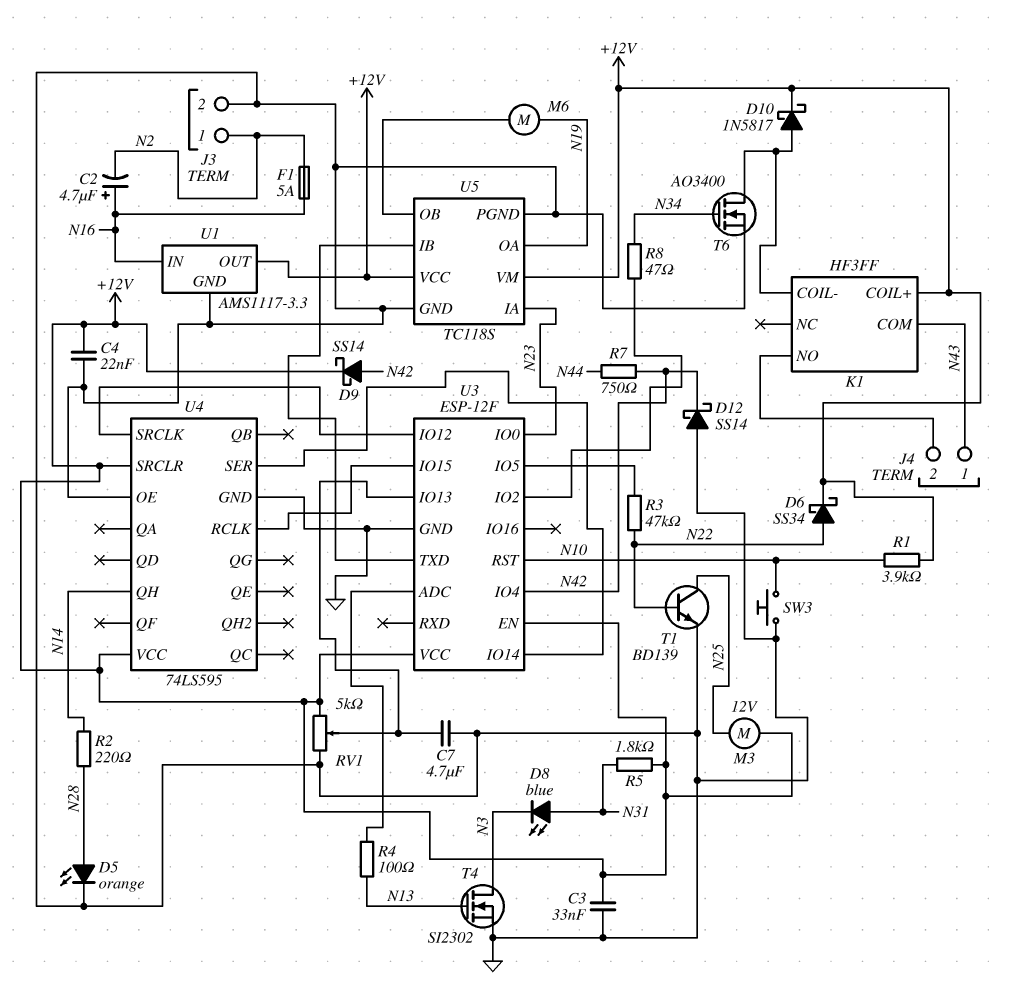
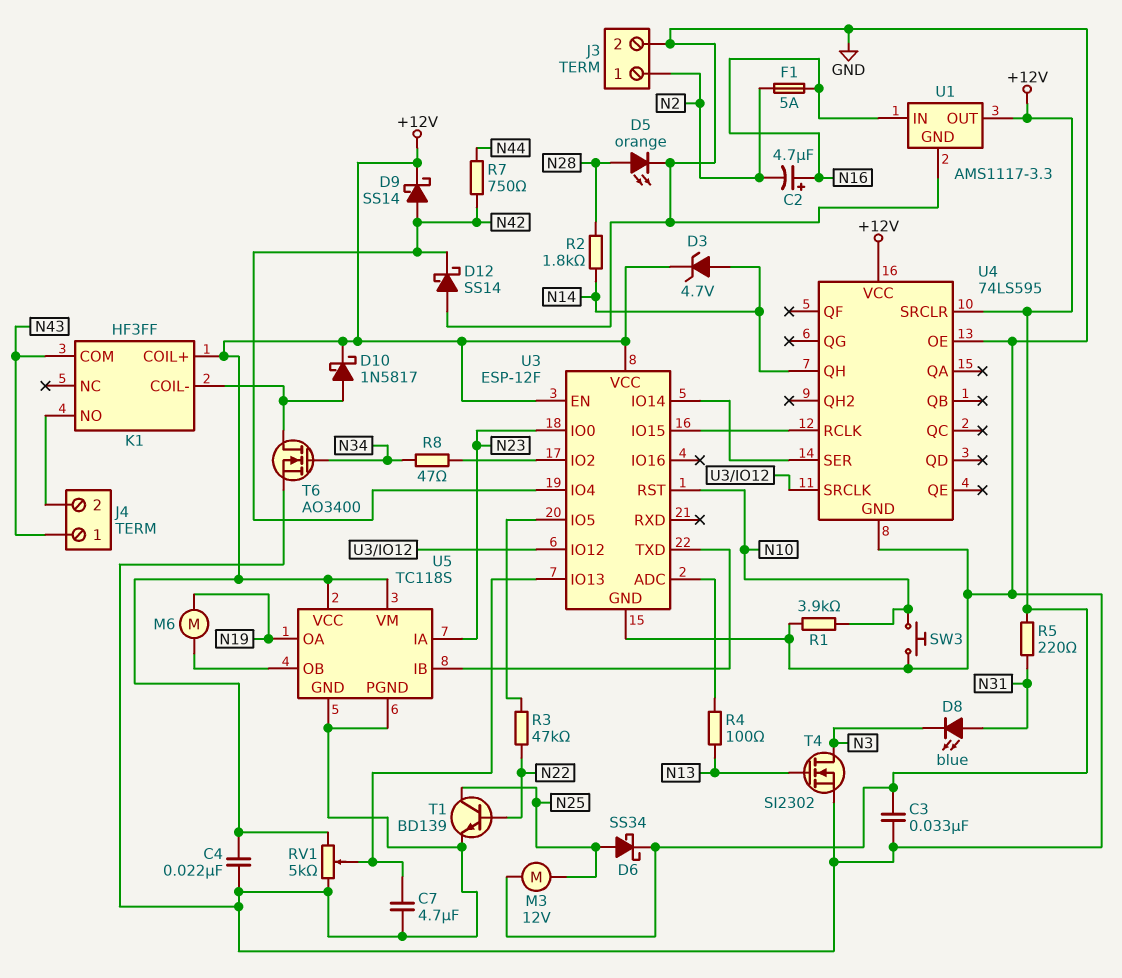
D3: none -> zener 4.7V (A N14, K +12V)
D6: schottky SS34 (A N22, K +12V) -> schottky SS34 (A N25, K +12V)
R1: 3.9k (+12V, N10) -> 3.9k (GND, N10)
R2: 220 (N14, N28) -> 1.8k (N14, N28)
R5: 1.8k (+12V, N31) -> 220 (+12V, N31)

